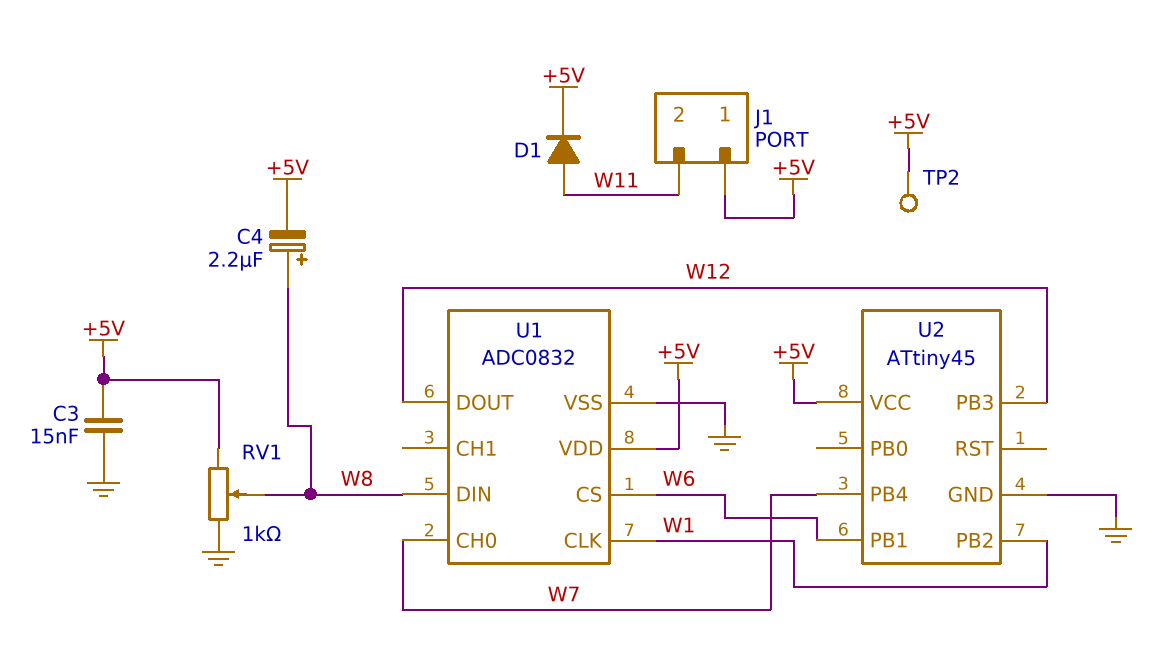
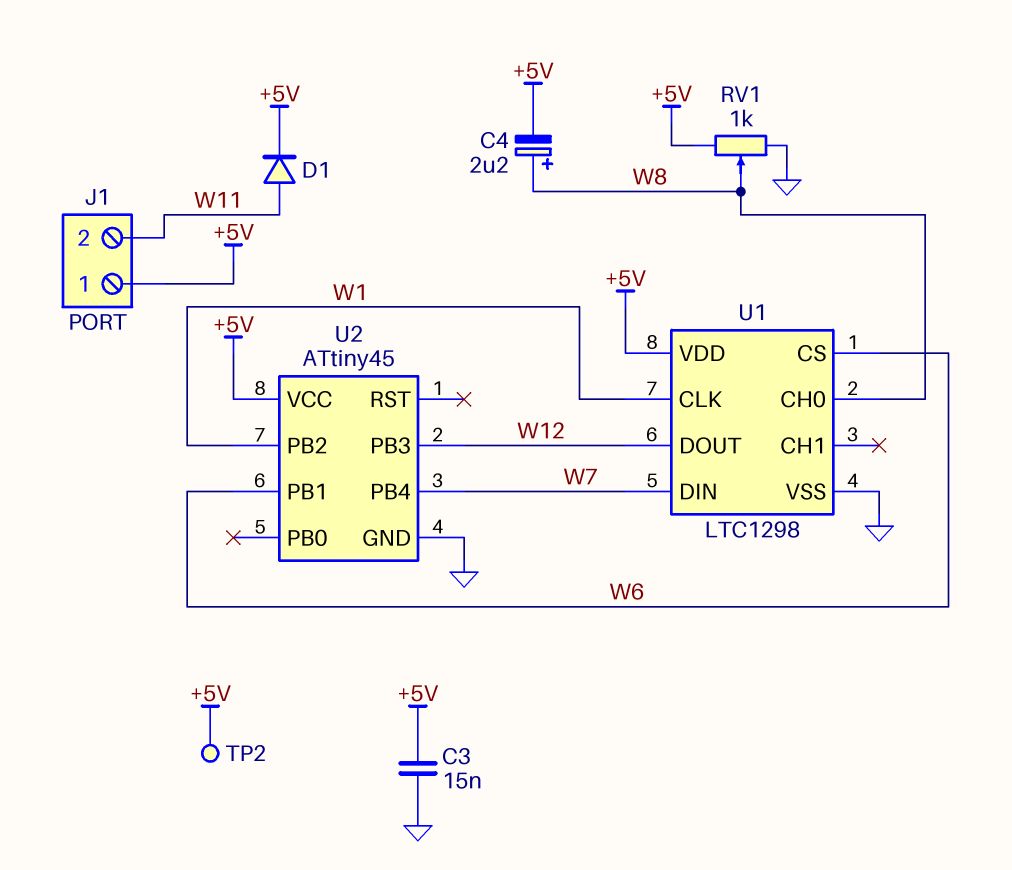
U1: ADC0832 -> LTC1298
U1 pin CH0: W7 -> W8
U1 pin DIN: W8 -> W7

